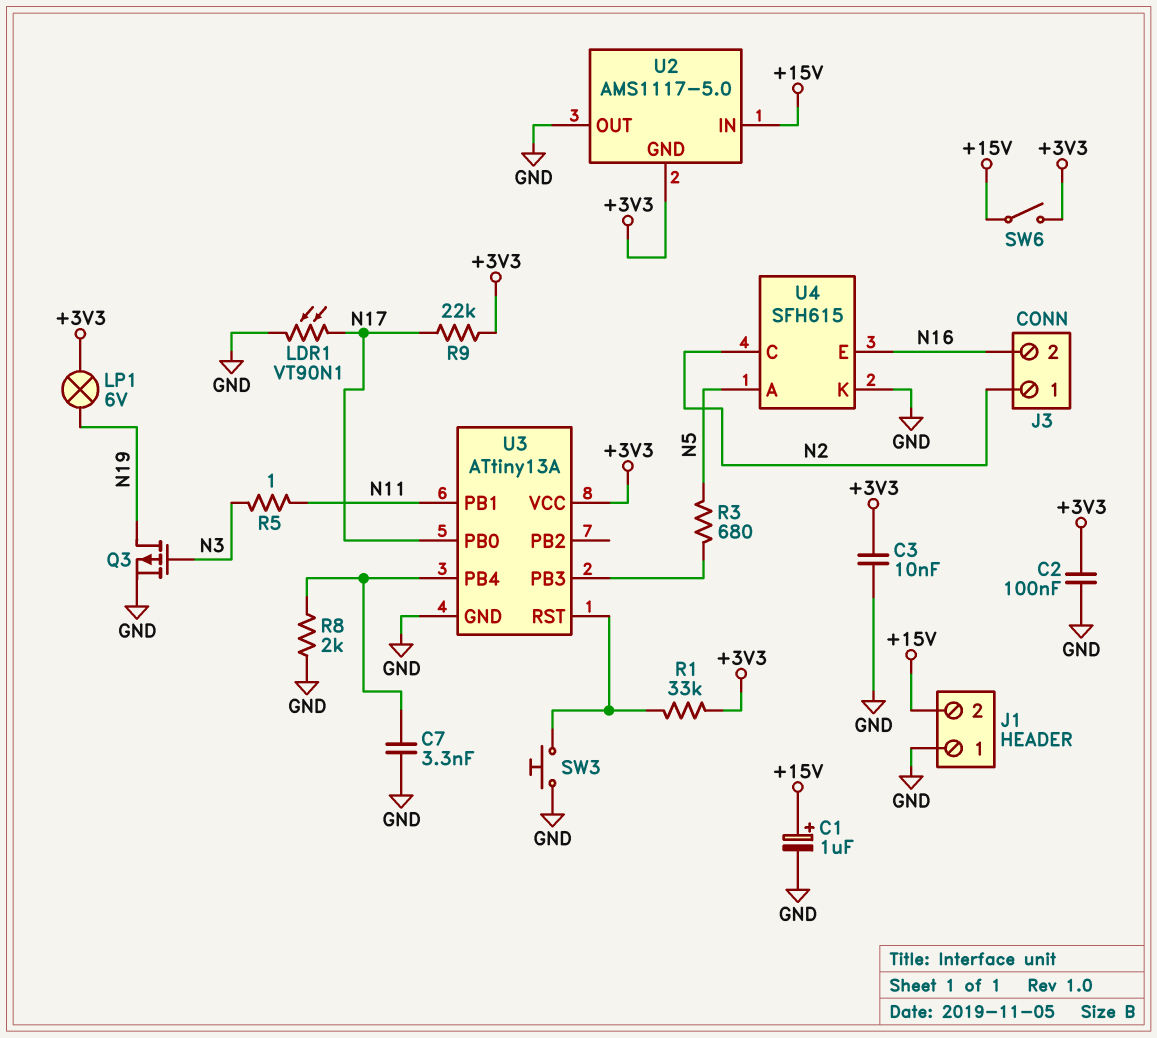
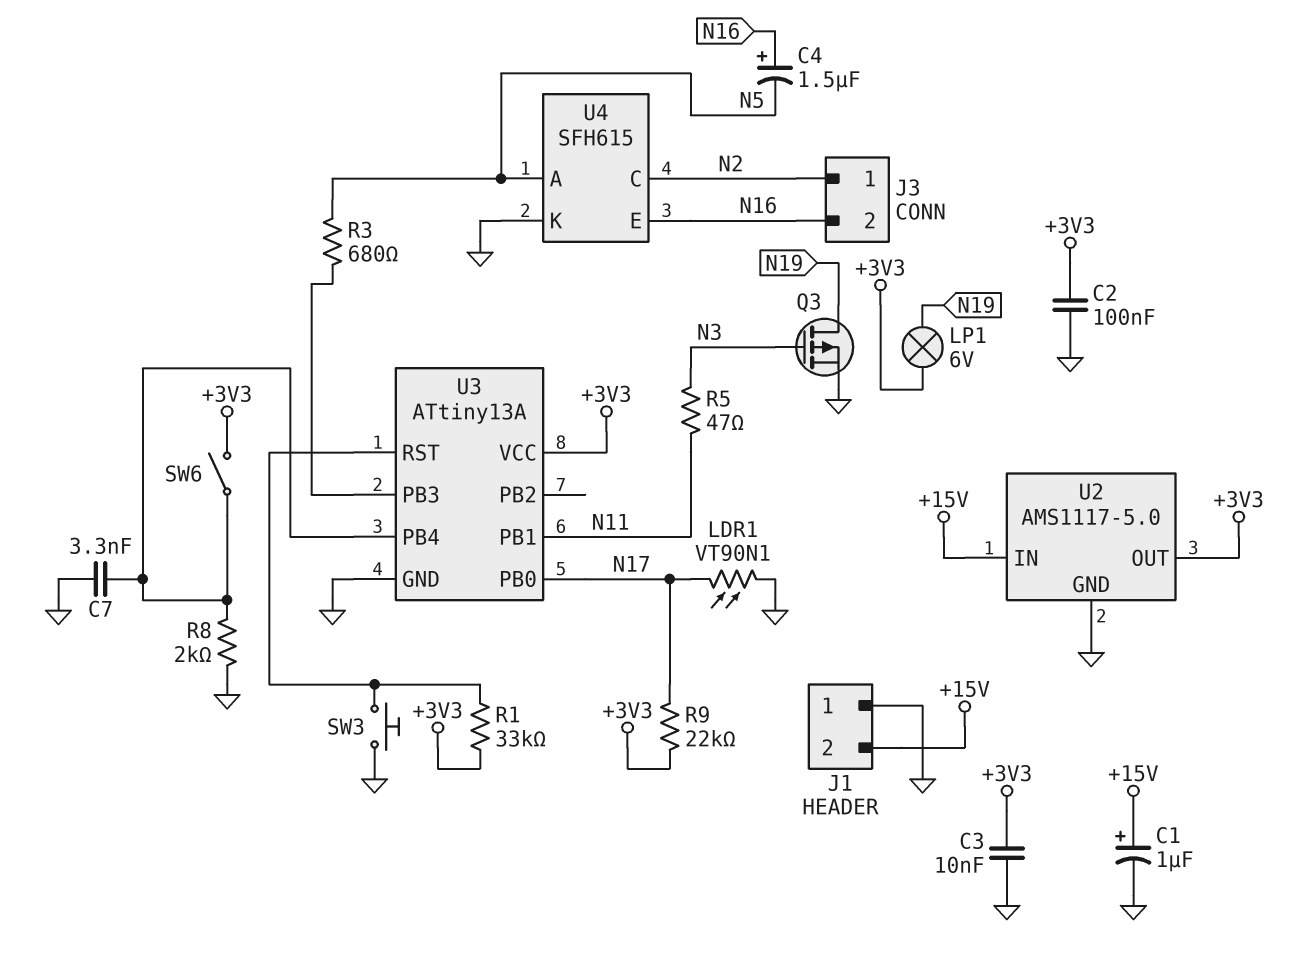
C4: none -> 1.5uF (plus N16, minus N5)
R5: 1 (N3, N11) -> 47 (N3, N11)
SW6: switch (+3V3, +15V) -> switch (+3V3, U3/PB4)
U2 pin GND: +3V3 -> GND
U2 pin OUT: GND -> +3V3

